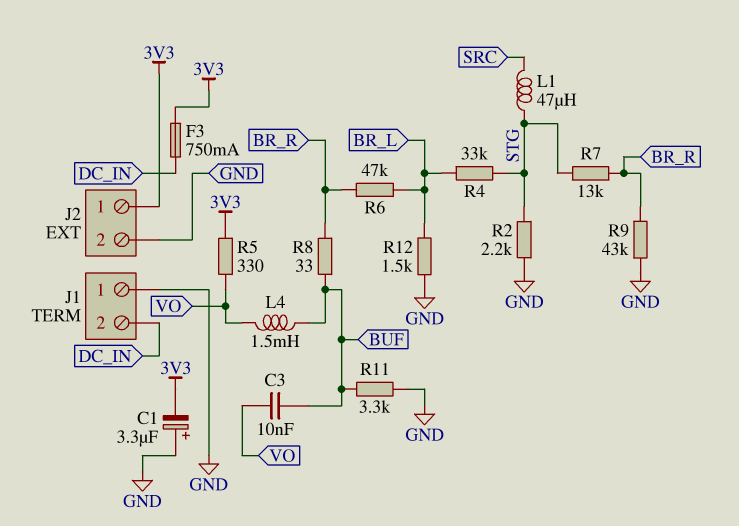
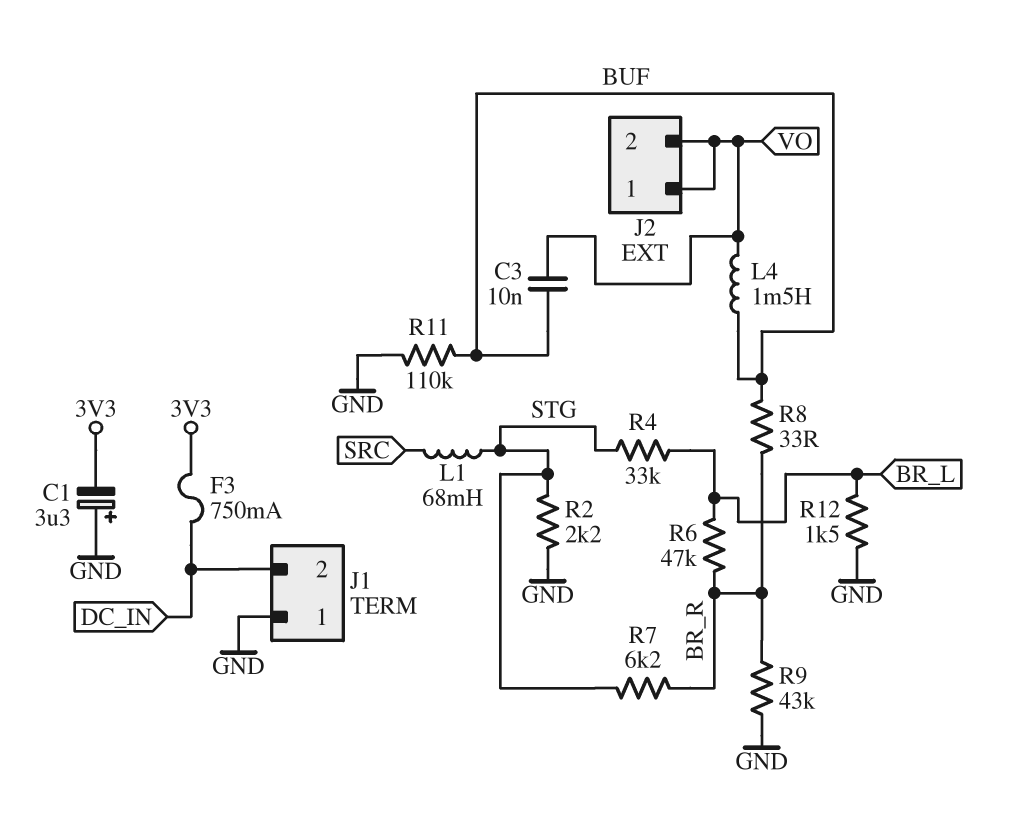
J2 pin 1: 3V3 -> VO
J2 pin 2: GND -> VO
L1: 47uH (SRC, STG) -> 68mH (SRC, STG)
R5: 330 (3V3, VO) -> none
R7: 13k (BR_R, STG) -> 6.2k (BR_R, STG)
R11: 3.3k (BUF, GND) -> 110k (BUF, GND)

